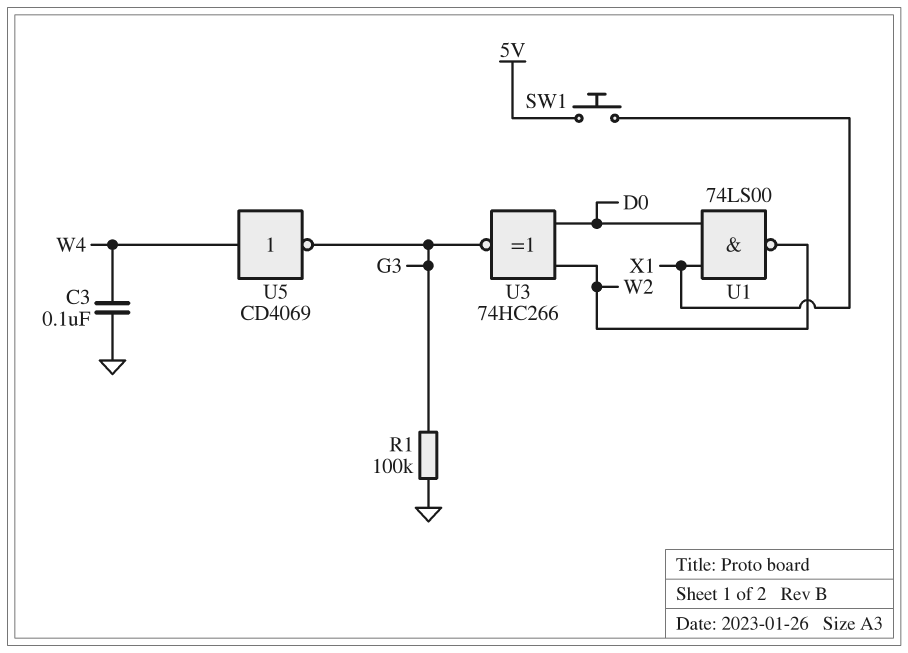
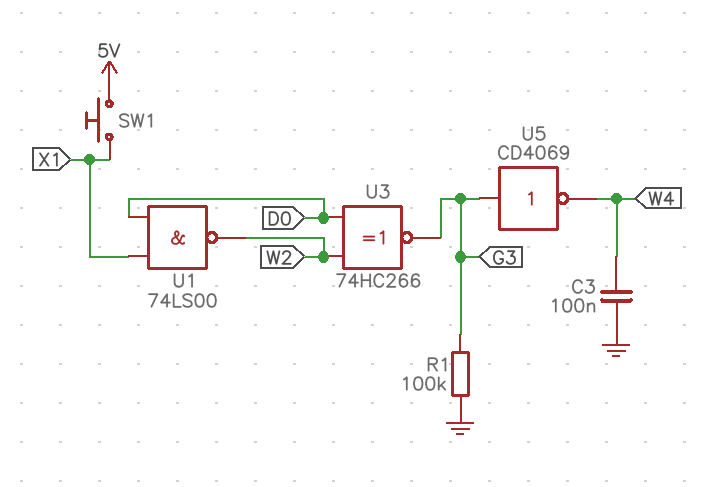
U5: NOT CD4069 (in W4, out G3) -> NOT CD4069 (in G3, out W4)

